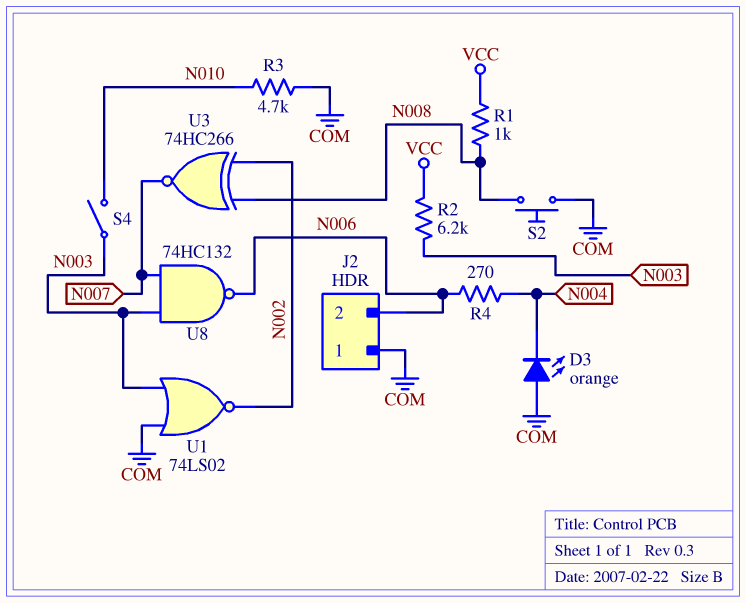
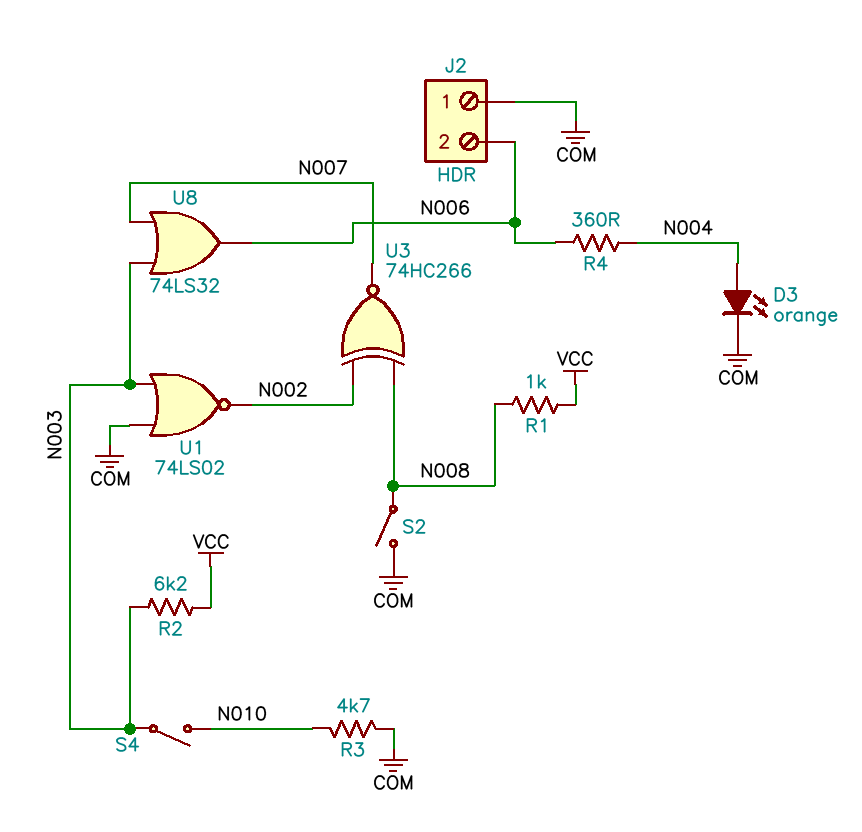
D3: LED orange (A COM, K N004) -> LED orange (A N004, K COM)
R4: 270 (N004, N006) -> 360 (N004, N006)
S2: button (COM, N008) -> switch (COM, N008)
U8: NAND 74HC132 (in N003, in N007, out N006) -> OR 74LS32 (in N003, in N007, out N006)

